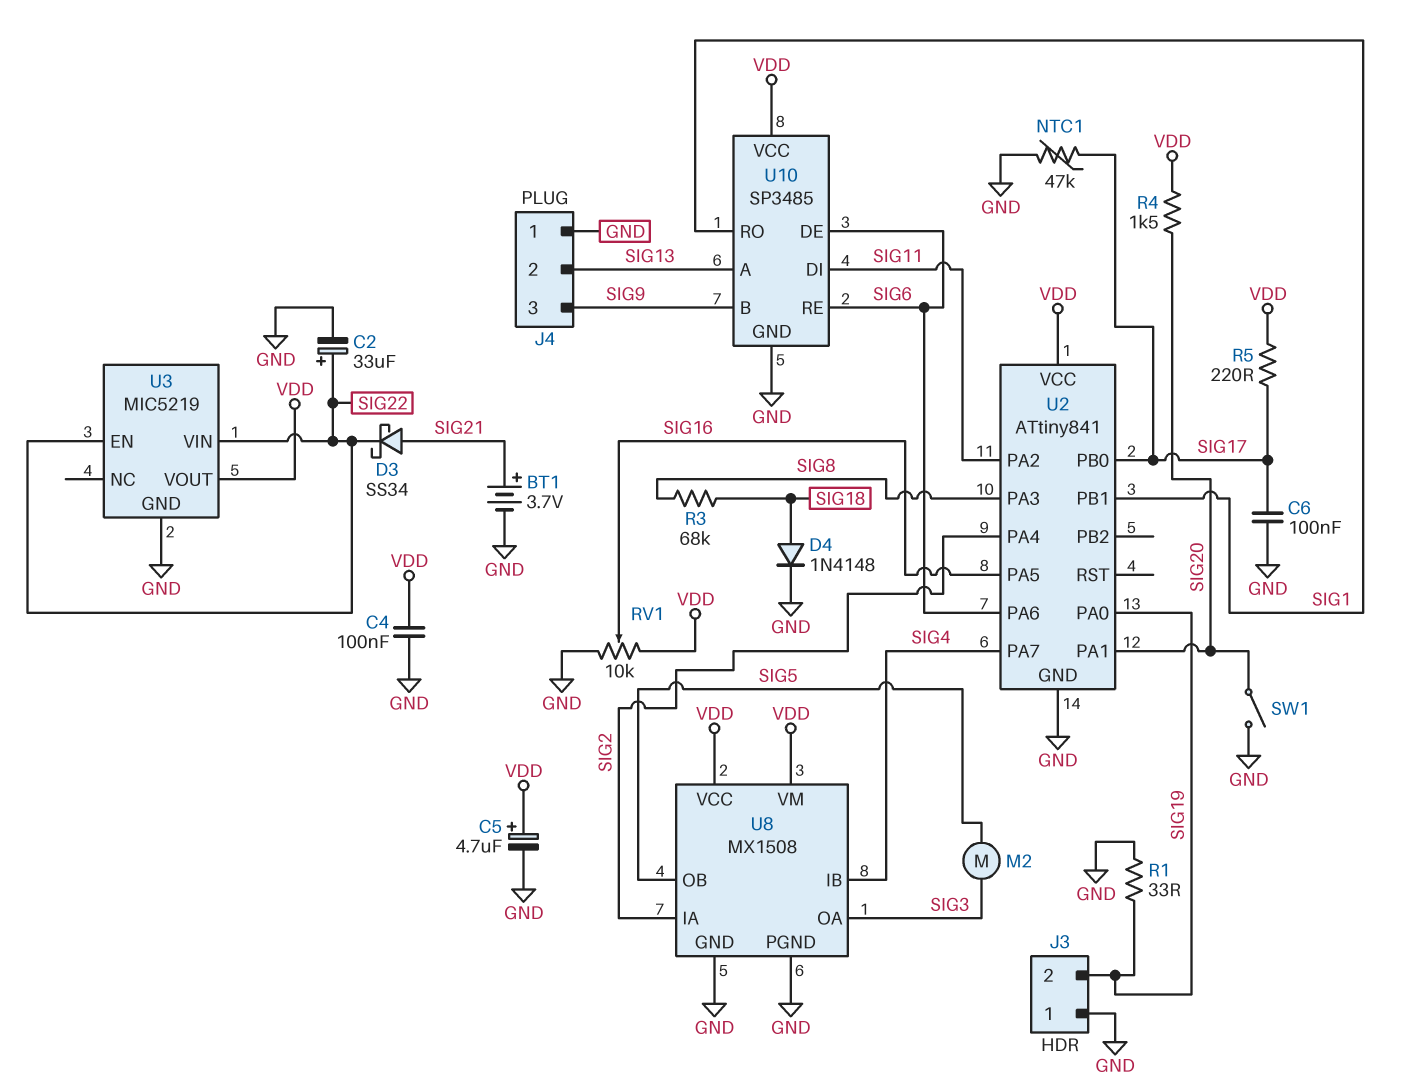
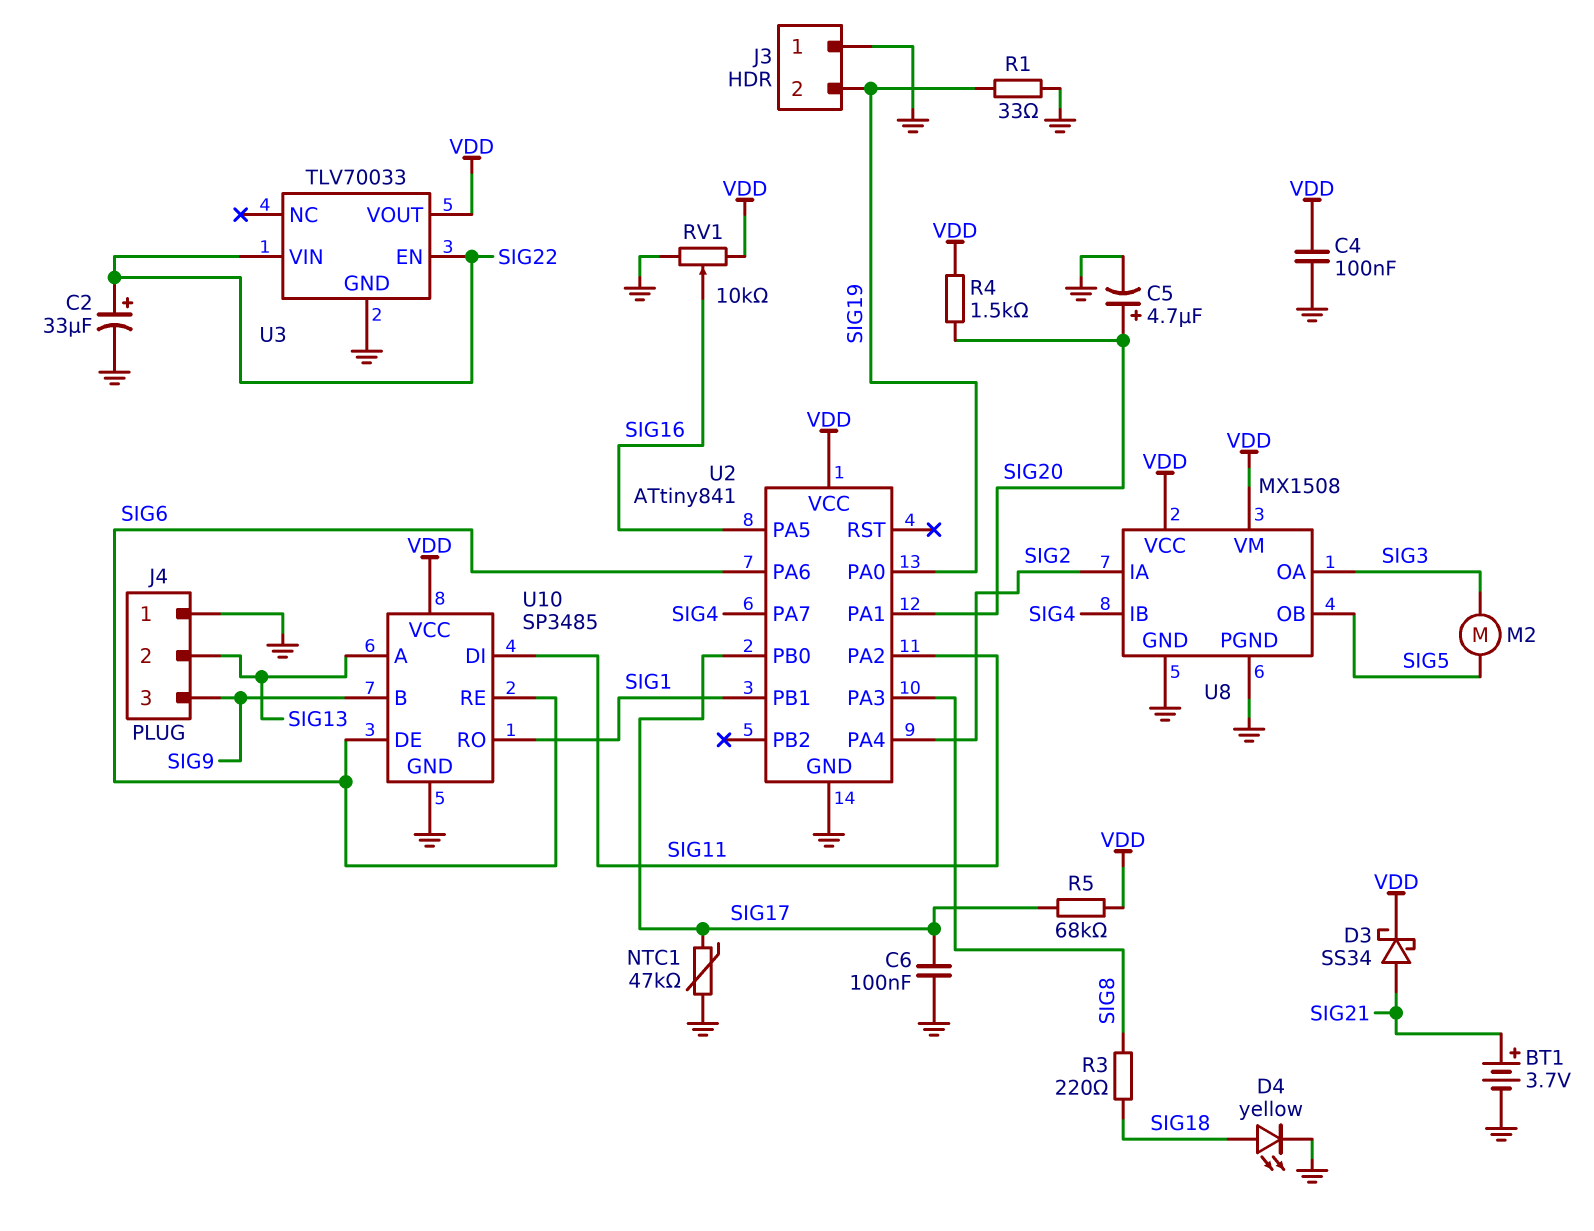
C5: 4.7uF (plus VDD, minus GND) -> 4.7uF (plus SIG20, minus GND)
D3: schottky SS34 (A SIG21, K SIG22) -> schottky SS34 (A SIG21, K VDD)
D4: diode 1N4148 (A SIG18, K GND) -> LED yellow (A SIG18, K GND)
R3: 68k (SIG8, SIG18) -> 220 (SIG8, SIG18)
R5: 220 (SIG17, VDD) -> 68k (SIG17, VDD)
SW1: switch (GND, SIG20) -> none
U3: MIC5219 -> TLV70033

